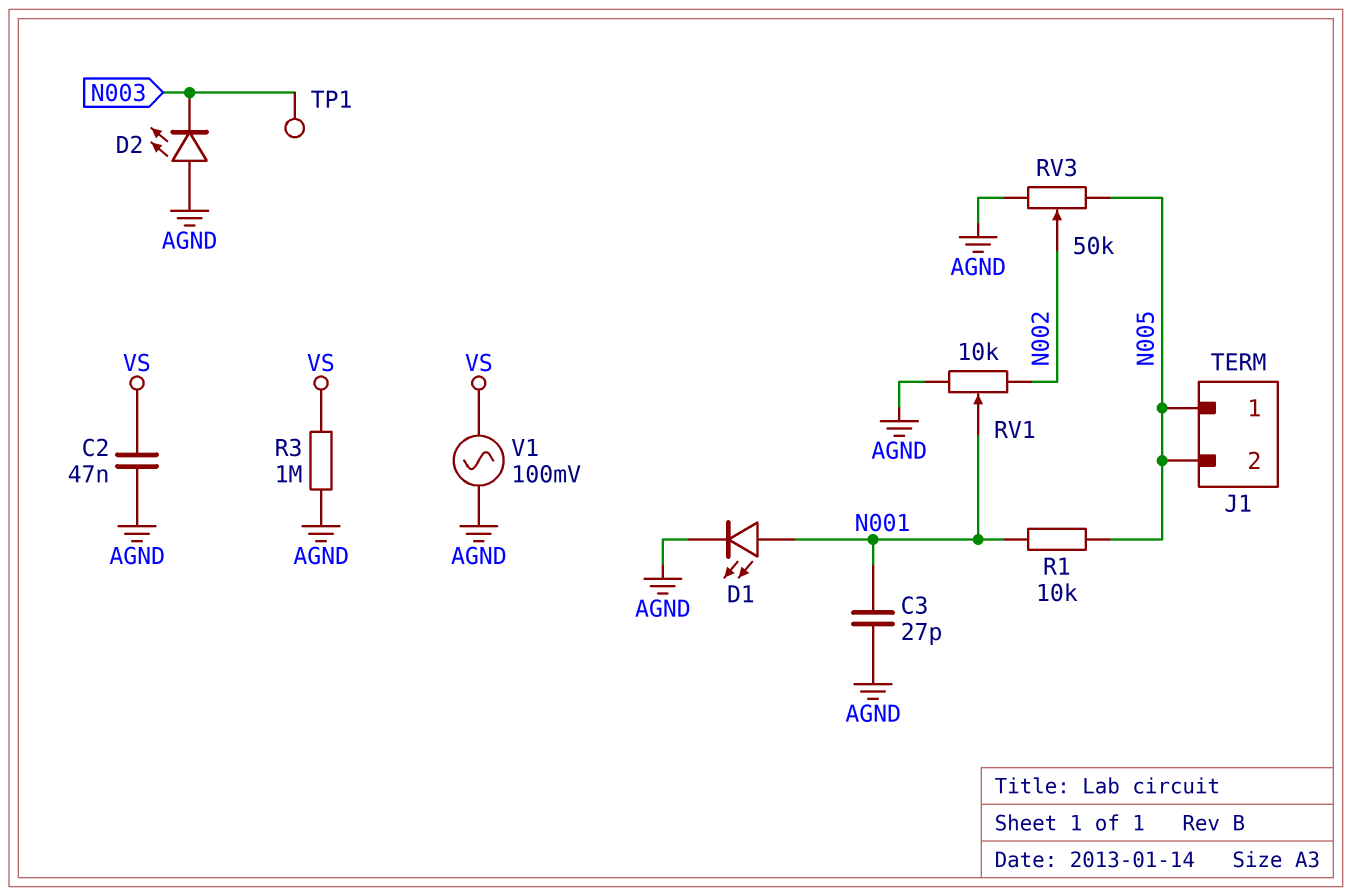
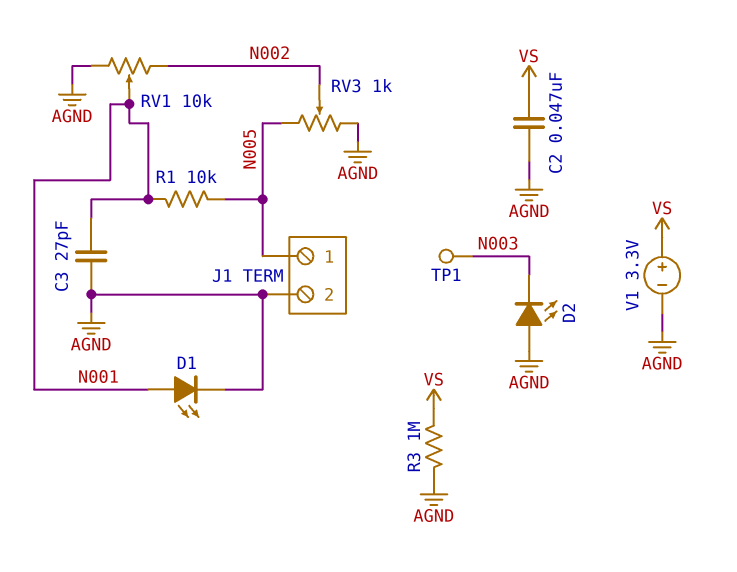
J1 pin 2: N005 -> AGND
RV3: 50k (AGND, N005, wiper N002) -> 1k (AGND, N005, wiper N002)
V1: AC 100mV (AGND, VS) -> 3.3V (plus VS, minus AGND)

